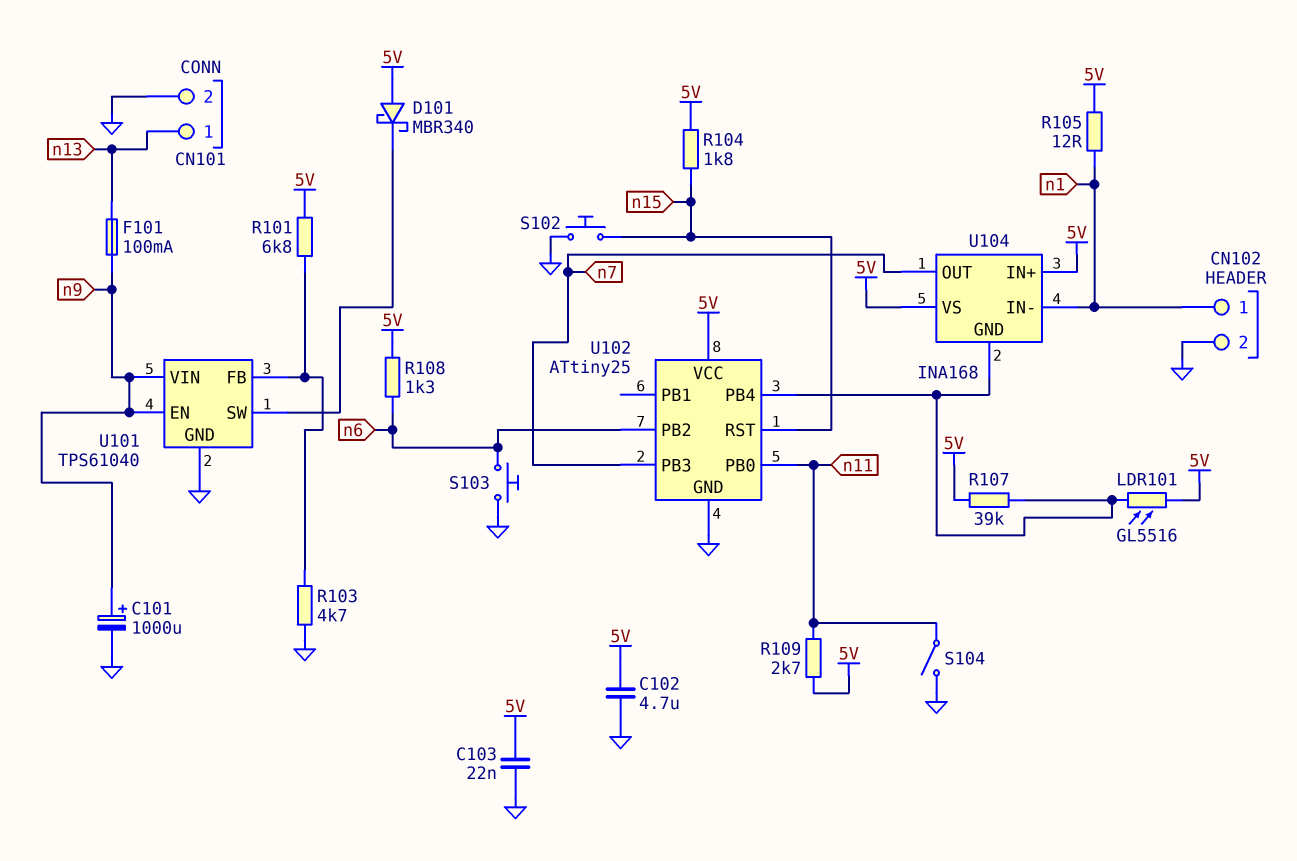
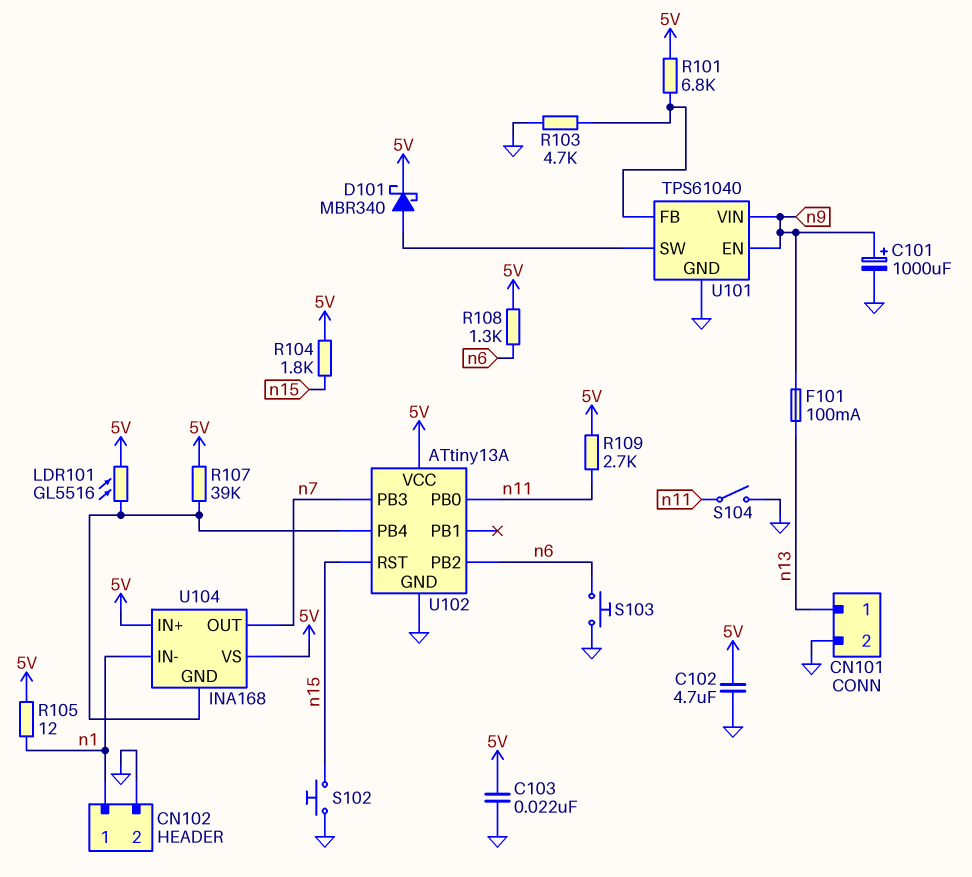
D101: schottky MBR340 (A 5V, K U101/SW) -> schottky MBR340 (A U101/SW, K 5V)
U102: ATtiny25 -> ATtiny13A

